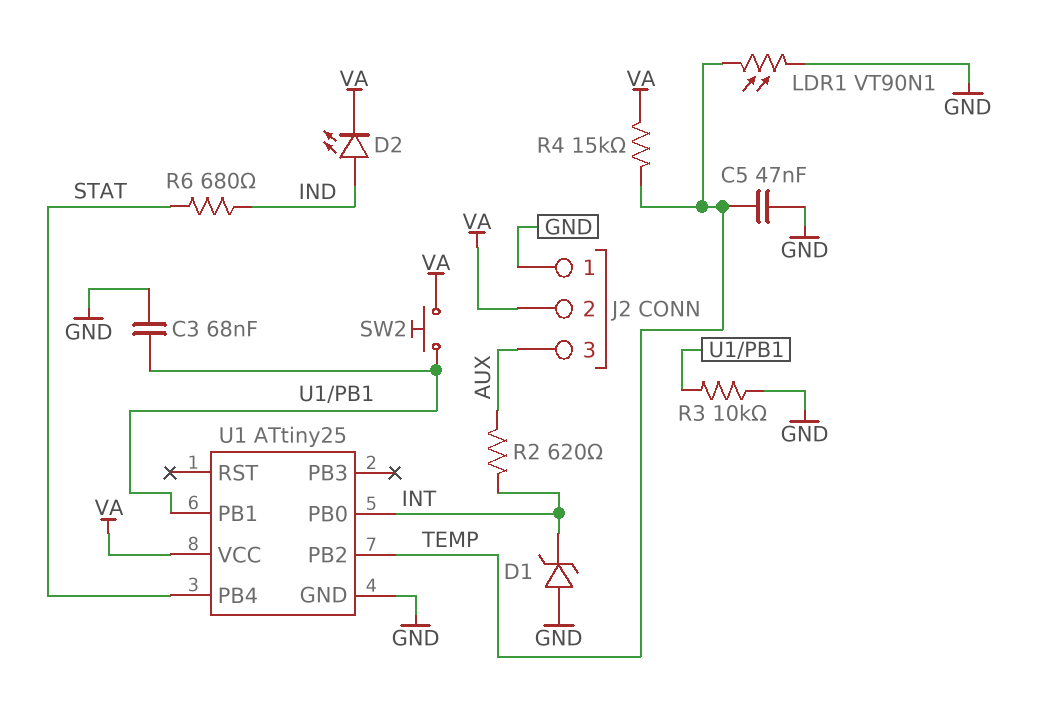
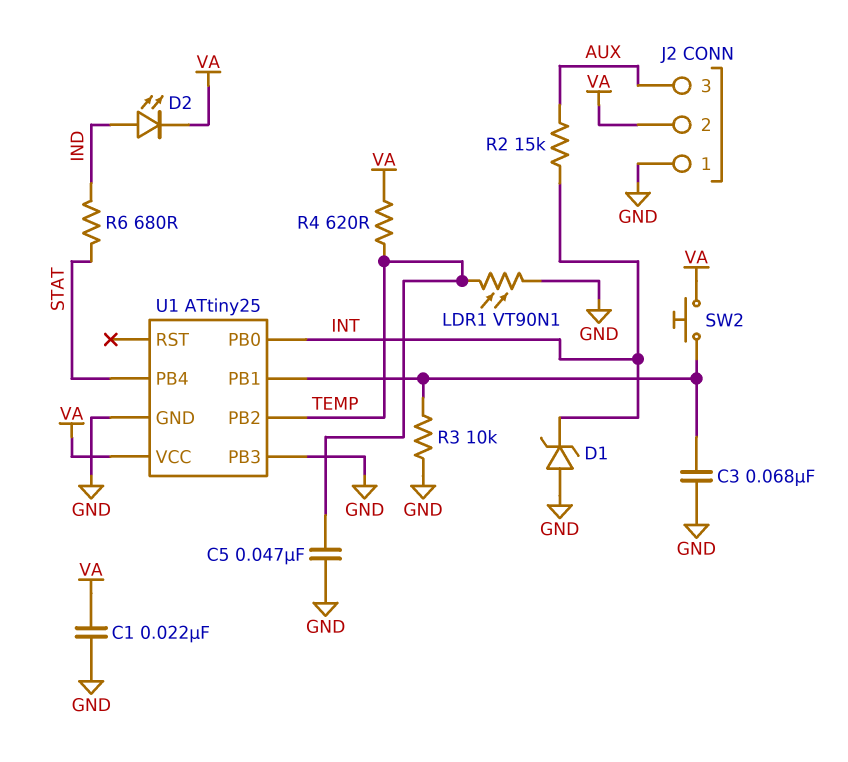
C1: none -> 22nF (GND, VA)
R2: 620 (AUX, INT) -> 15k (AUX, INT)
R4: 15k (TEMP, VA) -> 620 (TEMP, VA)
U1 pin PB3: none -> GND

